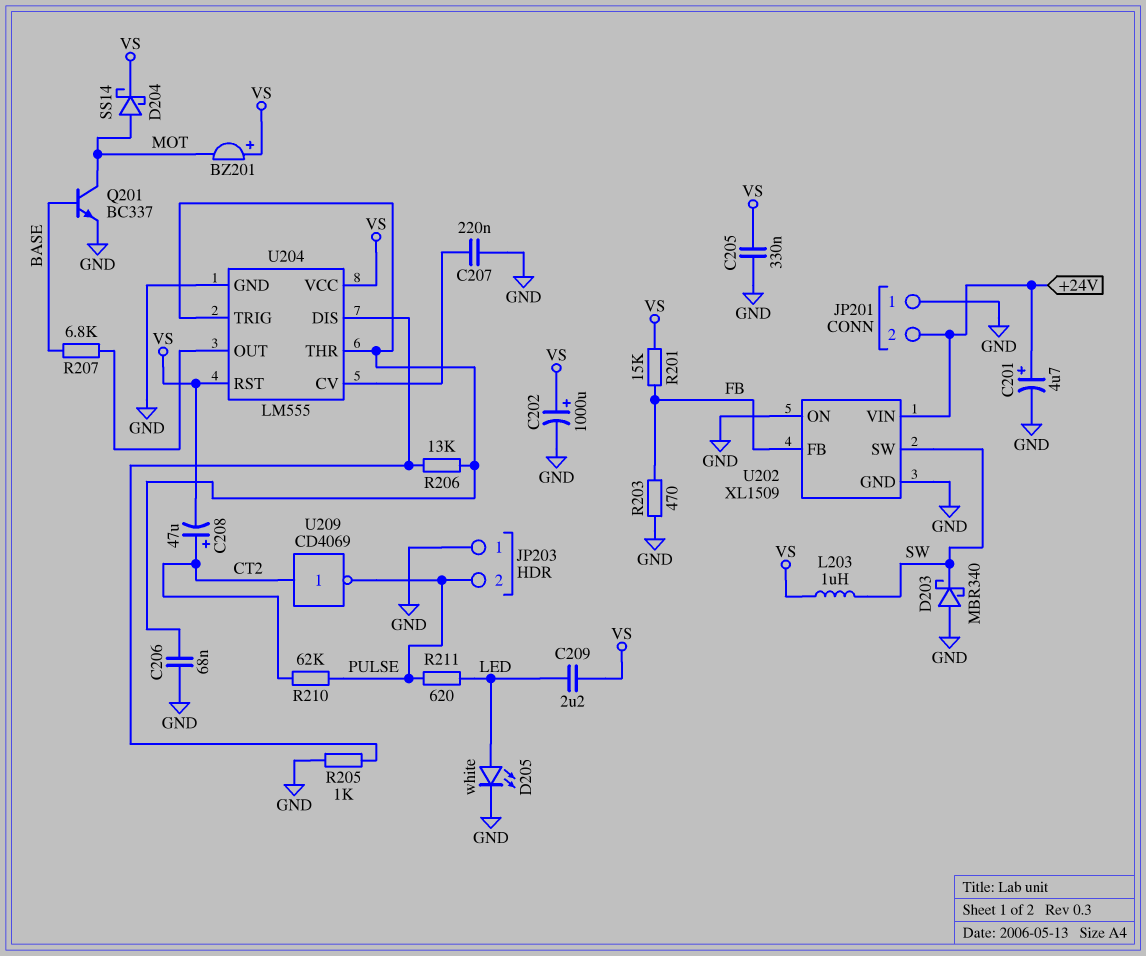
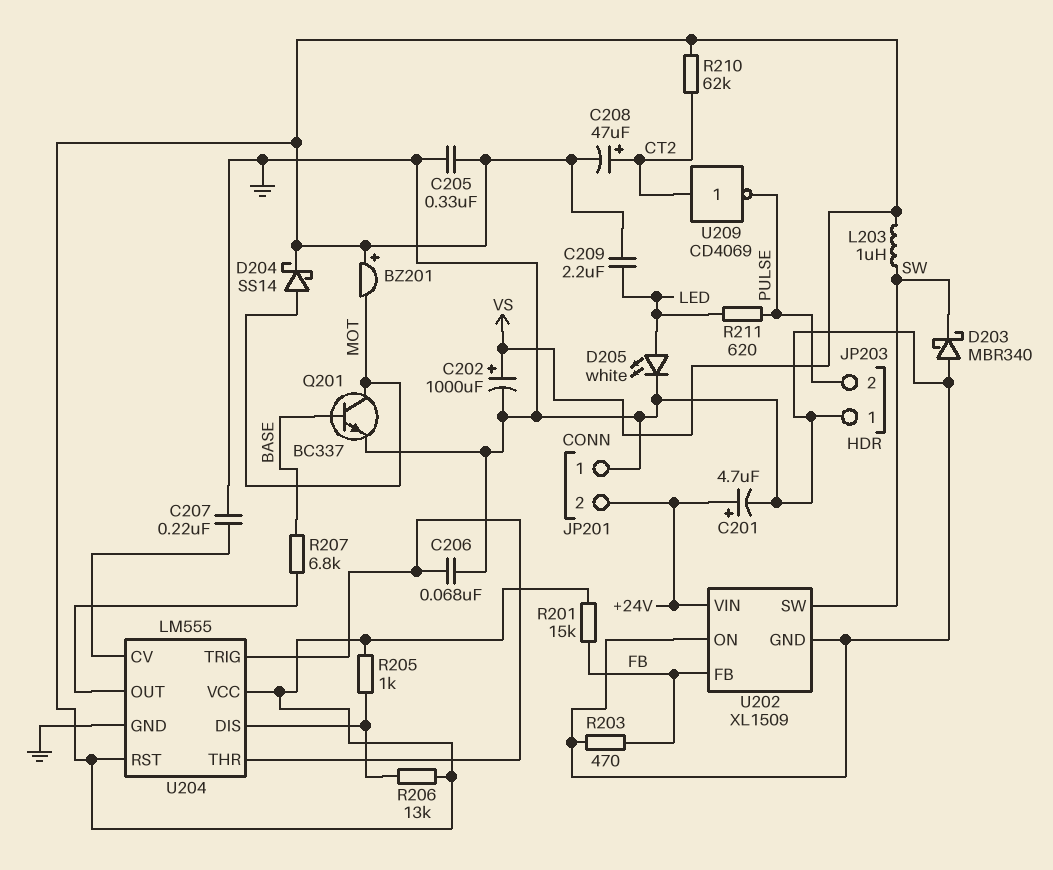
R205: 1k (GND, U204/DIS) -> 1k (U204/DIS, VS)
R206: 13k (U204/DIS, U204/THR) -> 13k (U204/DIS, VS)
R210: 62k (CT2, PULSE) -> 62k (CT2, VS)

